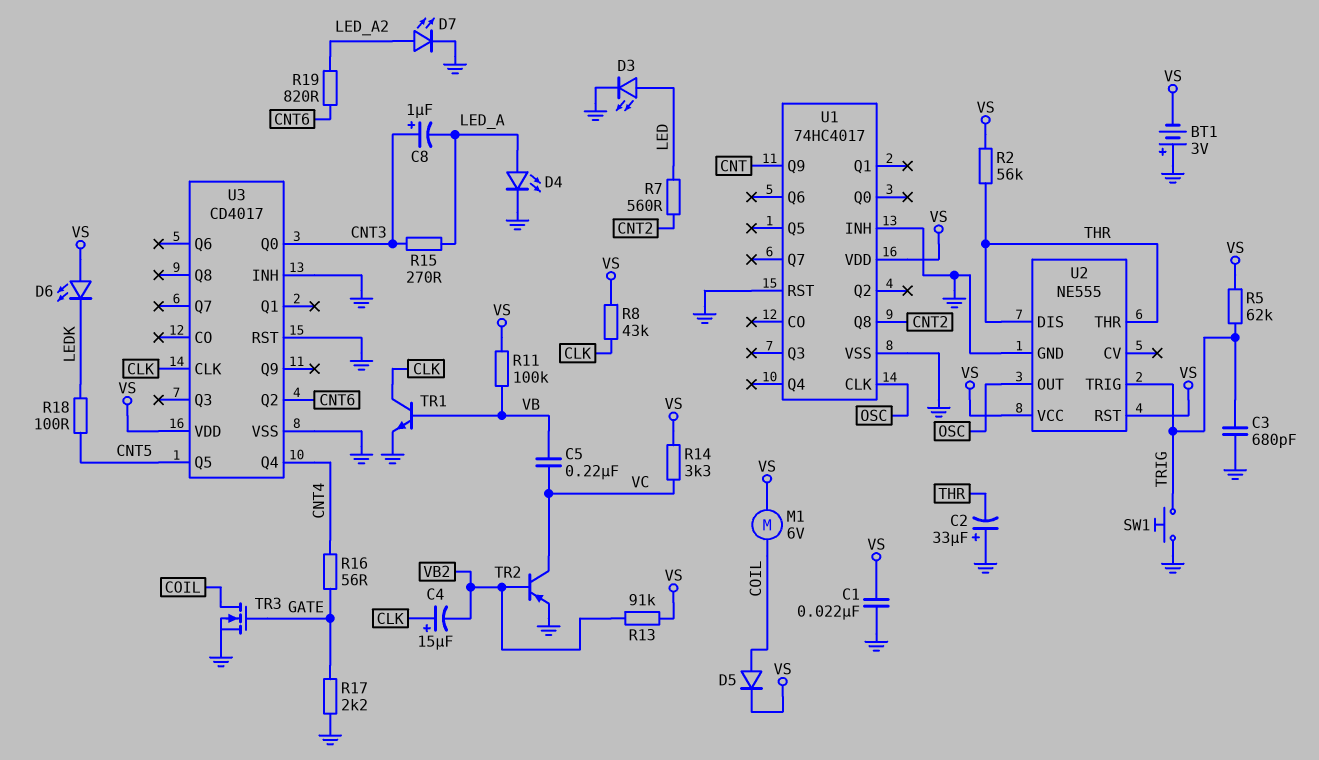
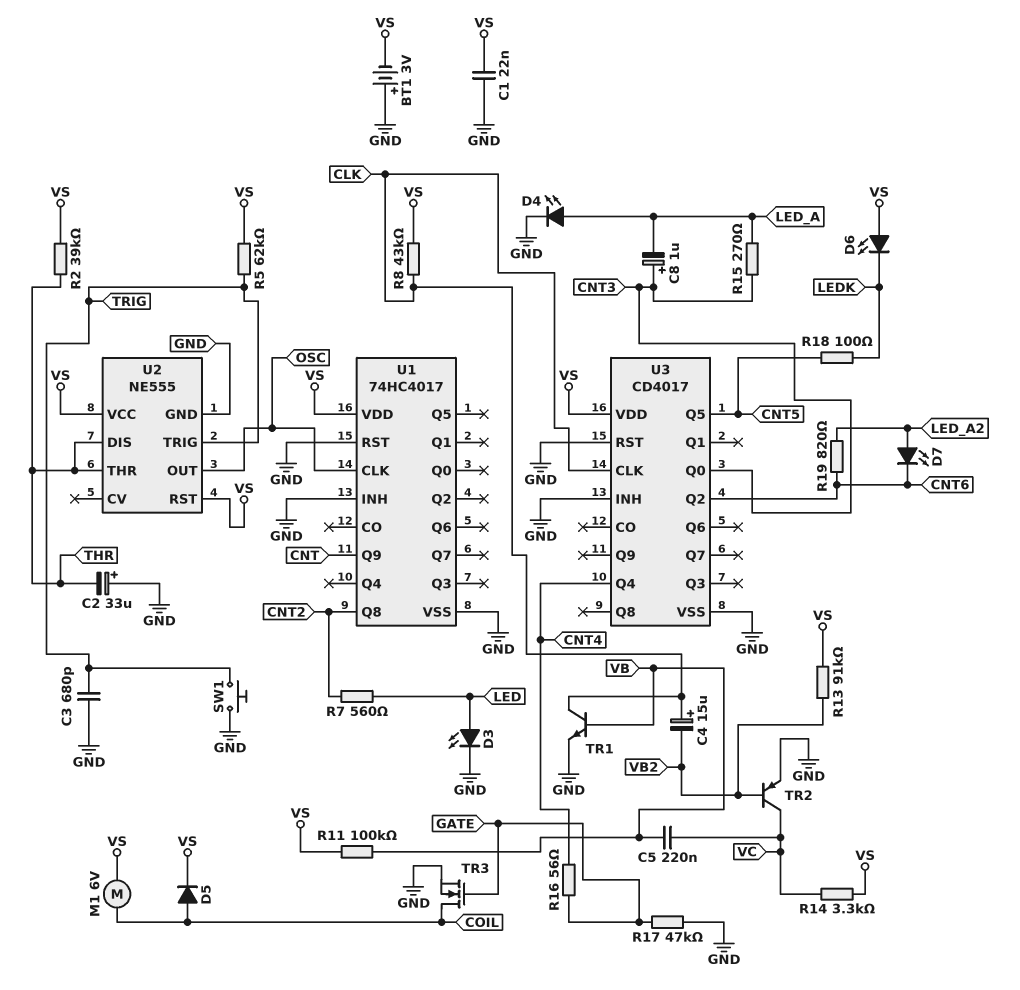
D7: LED (A LED_A2, K GND) -> LED (A LED_A2, K CNT6)
R2: 56k (THR, VS) -> 39k (THR, VS)
R17: 2.2k (GATE, GND) -> 47k (GATE, GND)

